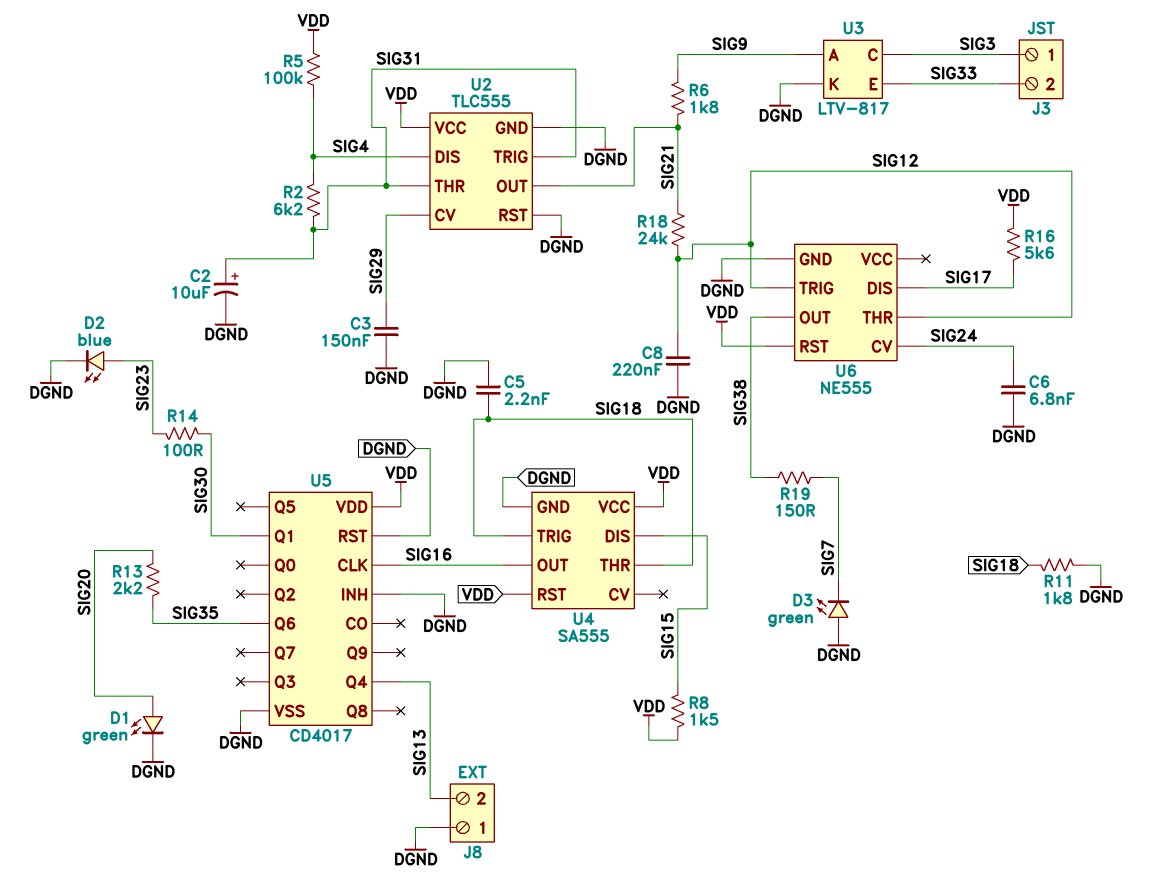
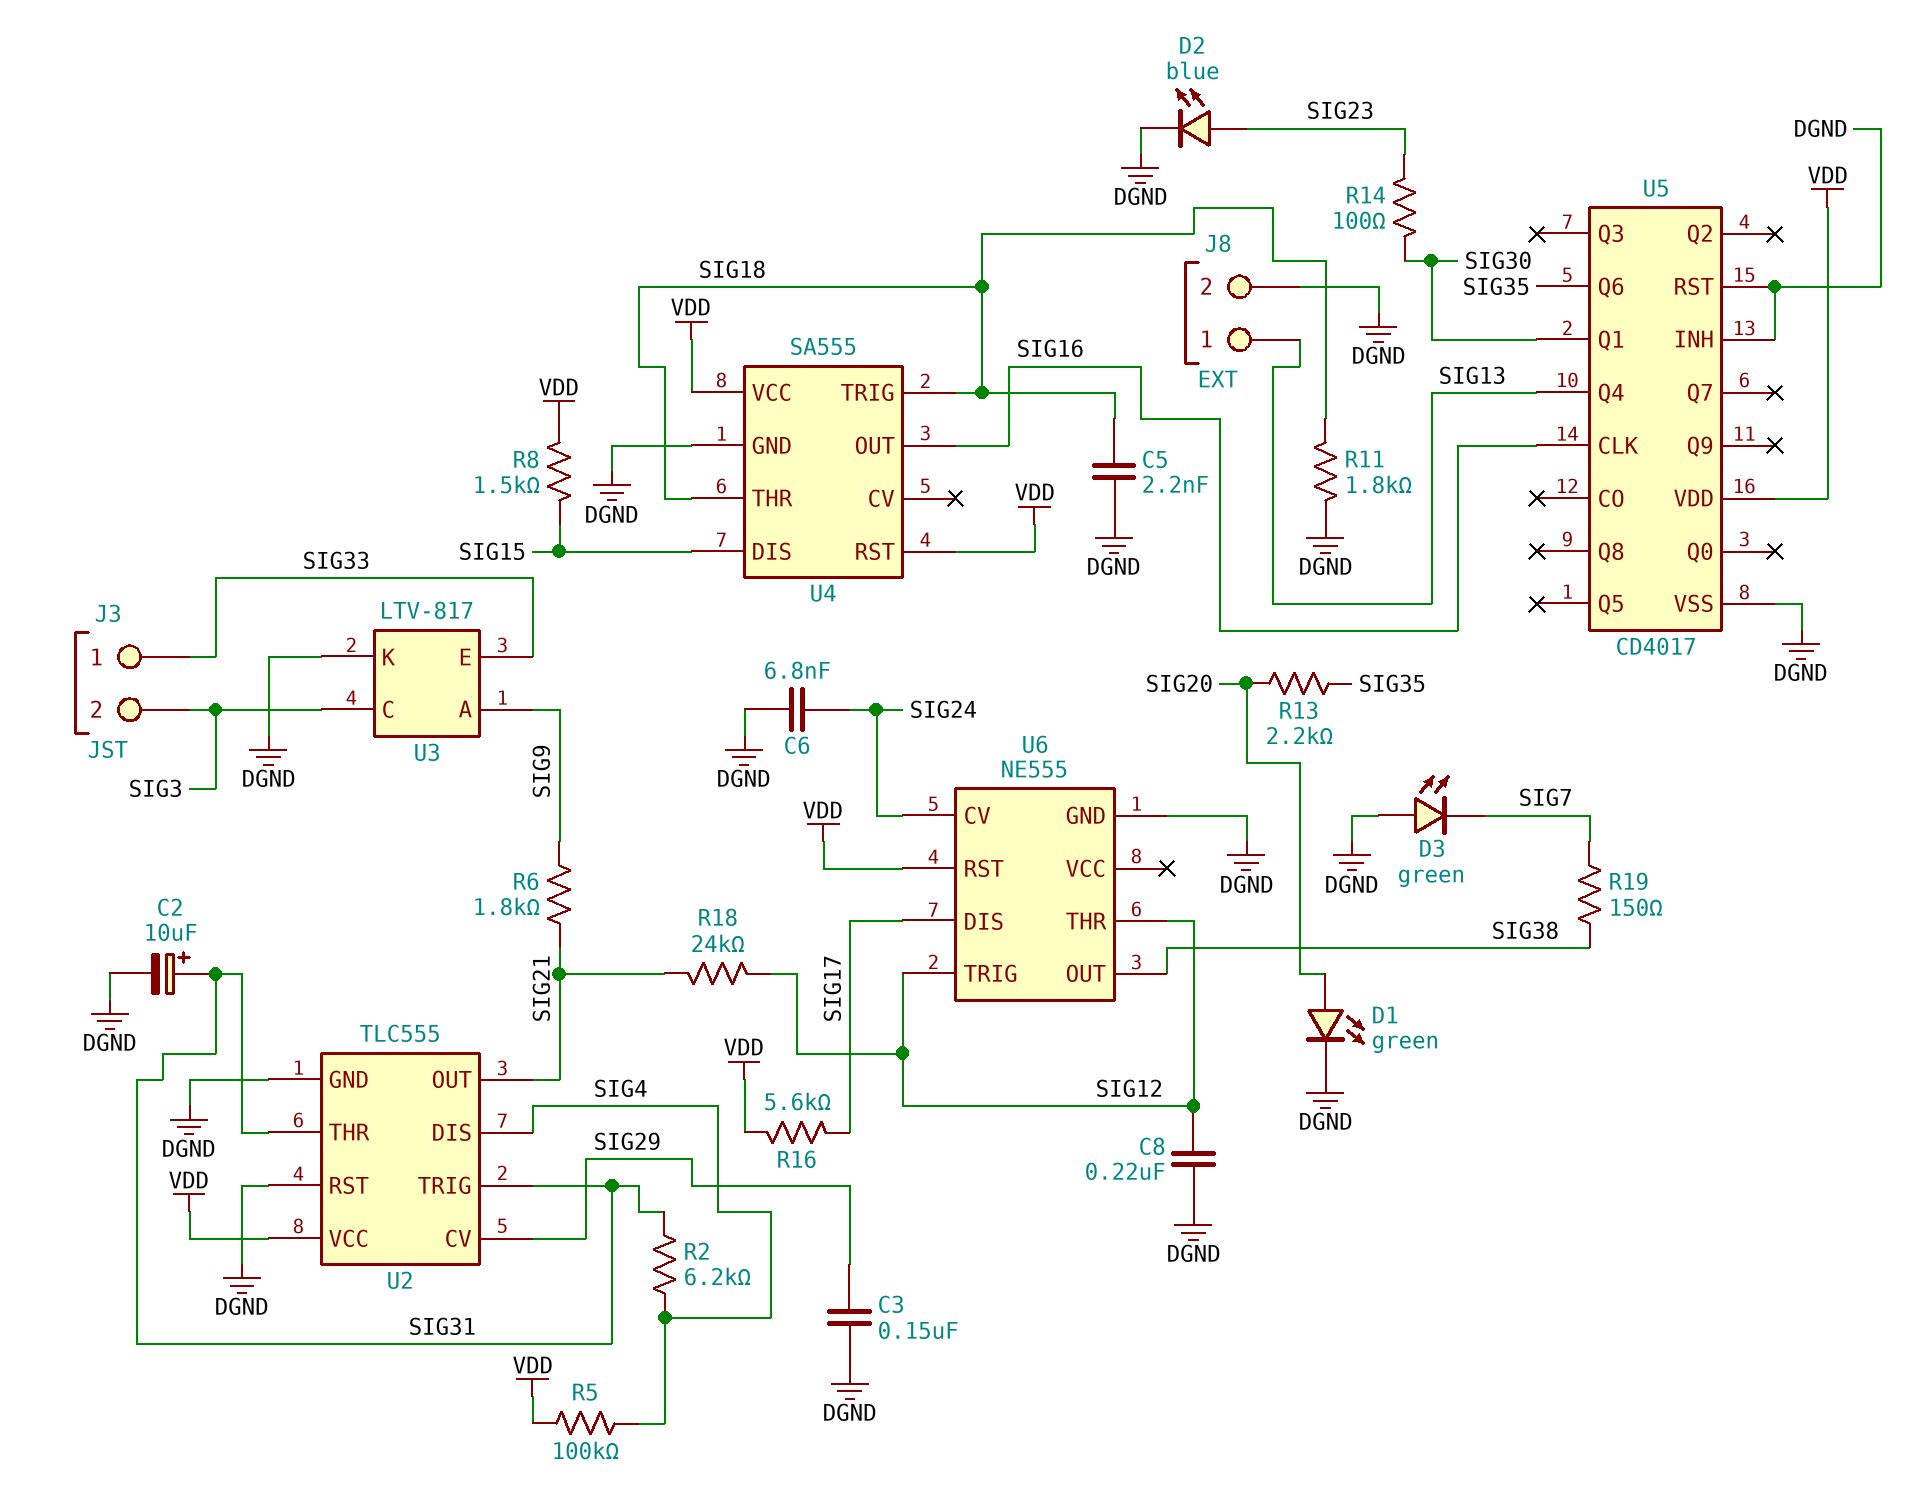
J3 pin 1: SIG3 -> SIG33
J3 pin 2: SIG33 -> SIG3
J8 pin 1: DGND -> SIG13
J8 pin 2: SIG13 -> DGND

